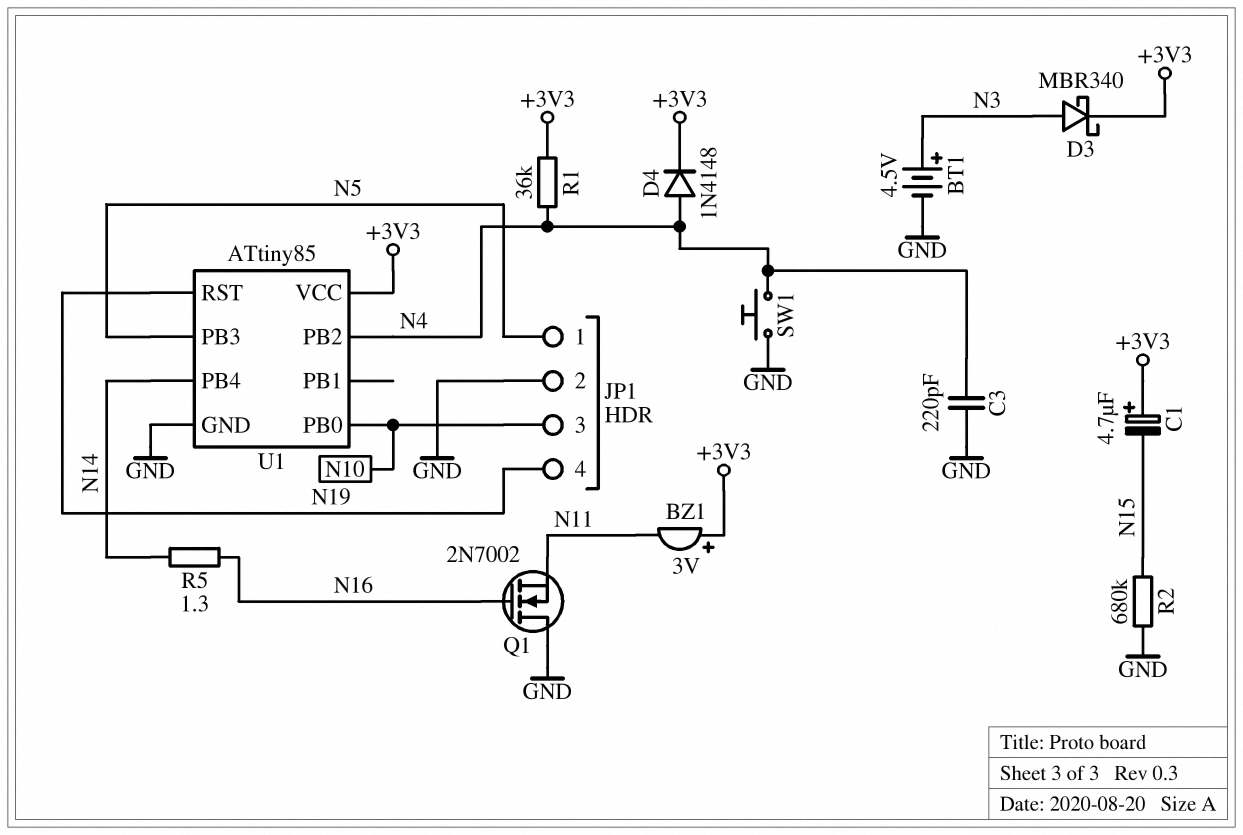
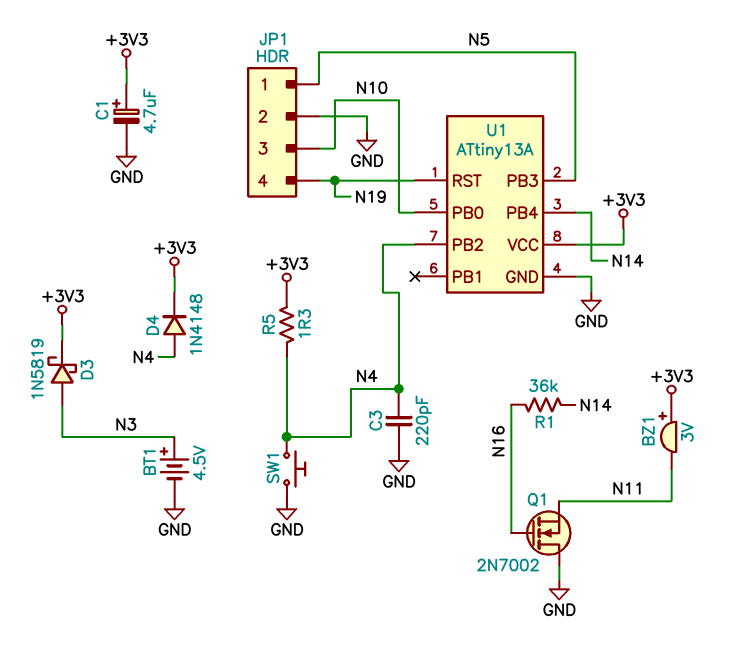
C1: 4.7uF (plus +3V3, minus N15) -> 4.7uF (plus +3V3, minus GND)
D3: schottky MBR340 (A N3, K +3V3) -> schottky 1N5819 (A N3, K +3V3)
R1: 36k (+3V3, N4) -> 36k (N14, N16)
R2: 680k (GND, N15) -> none
R5: 1.3 (N14, N16) -> 1.3 (+3V3, N4)
U1: ATtiny85 -> ATtiny13A

